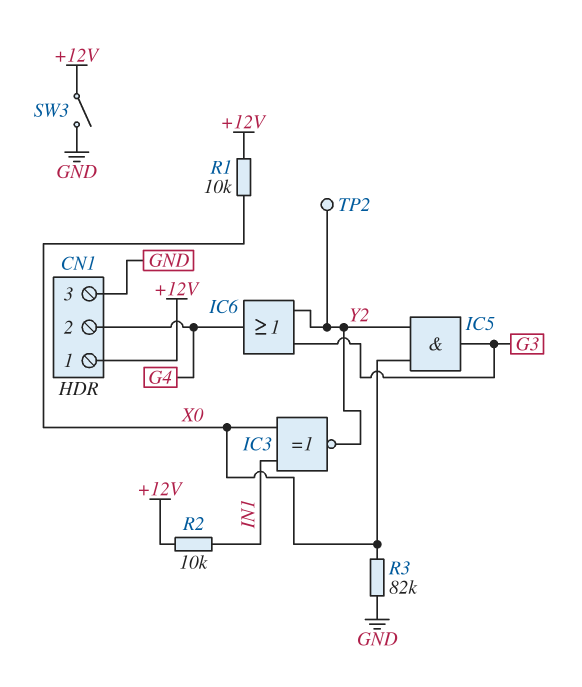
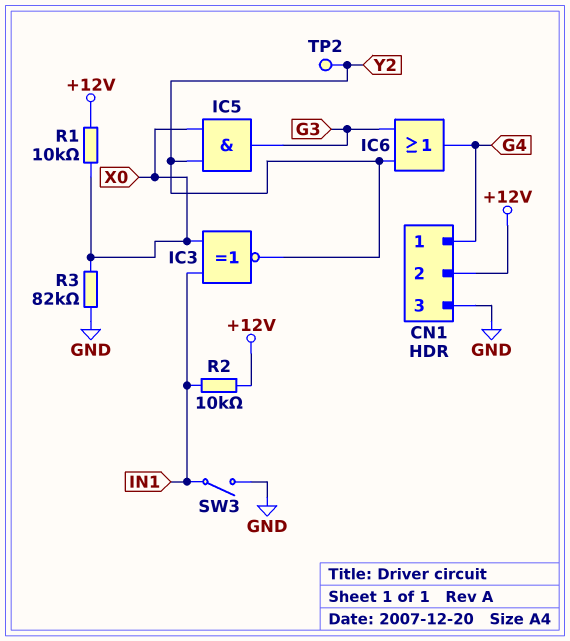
CN1 pin 1: +12V -> G4
CN1 pin 2: G4 -> +12V
SW3: switch (+12V, GND) -> switch (GND, IN1)

